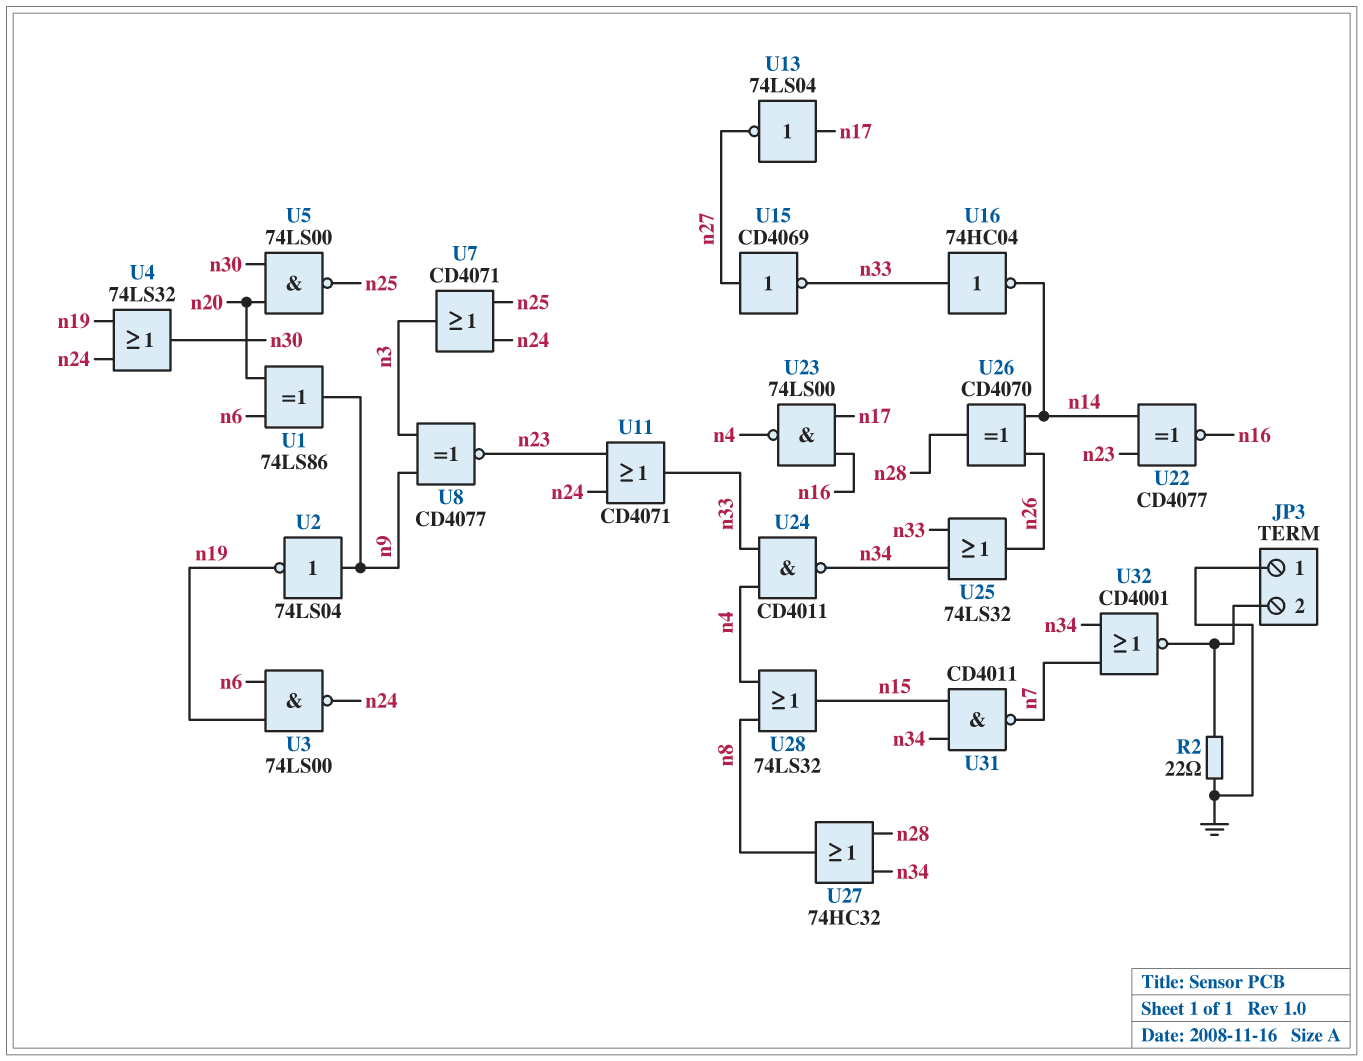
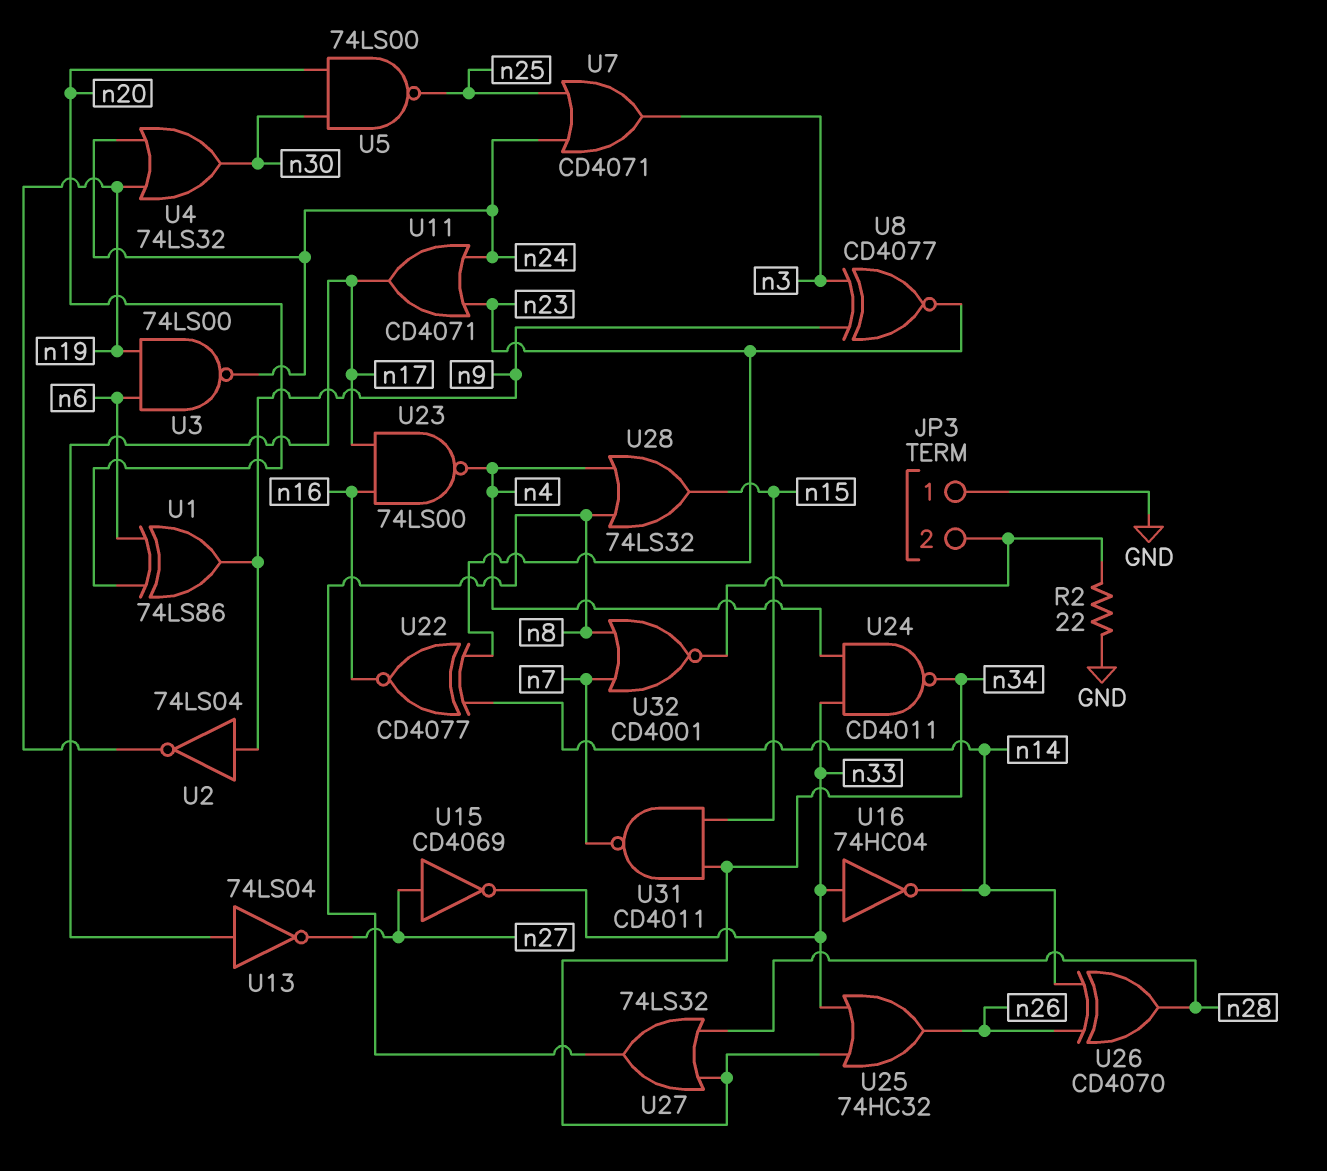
U11: OR CD4071 (in n23, in n24, out n33) -> OR CD4071 (in n23, in n24, out n17)
U25: OR 74LS32 (in n33, in n34, out n26) -> OR 74HC32 (in n33, in n34, out n26)
U27: OR 74HC32 (in n28, in n34, out n8) -> OR 74LS32 (in n28, in n34, out n8)
U32: NOR CD4001 (in n7, in n34, out JP3/2) -> NOR CD4001 (in n7, in n8, out JP3/2)

